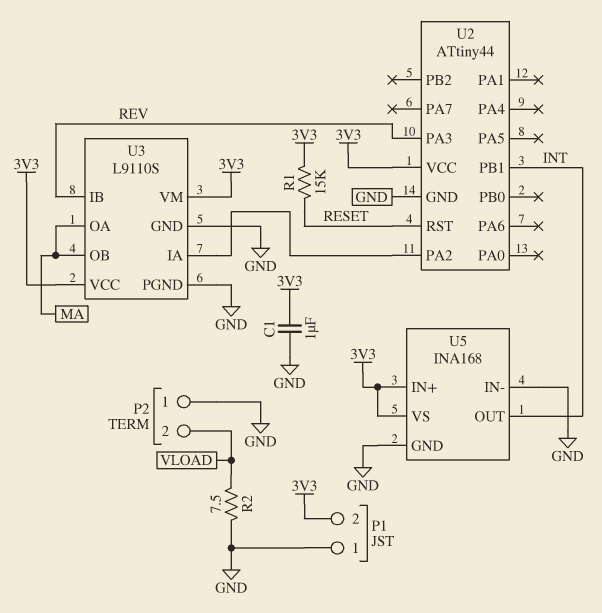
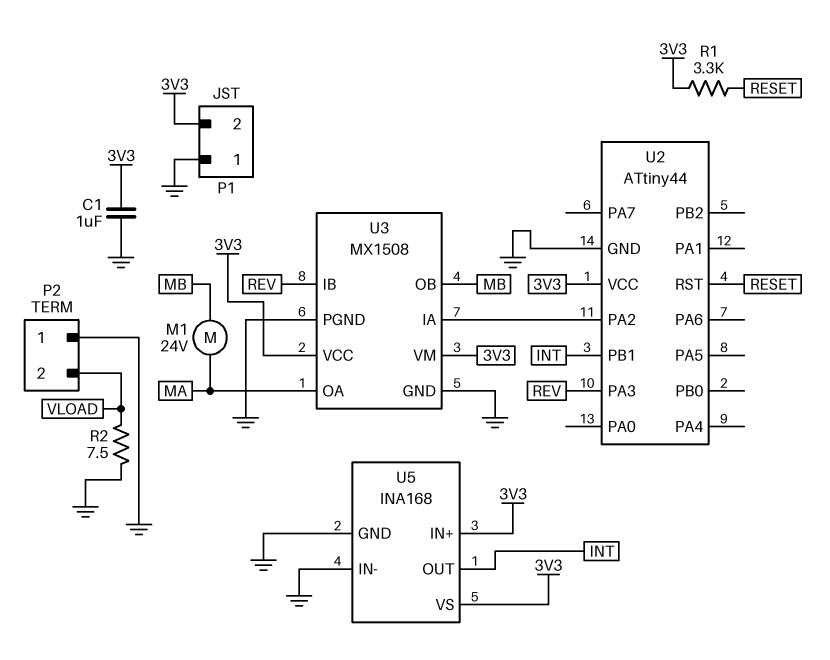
M1: none -> motor 24V (MA, MB)
R1: 15k (3V3, RESET) -> 3.3k (3V3, RESET)
U3: L9110S -> MX1508
U3 pin OB: MA -> MB

